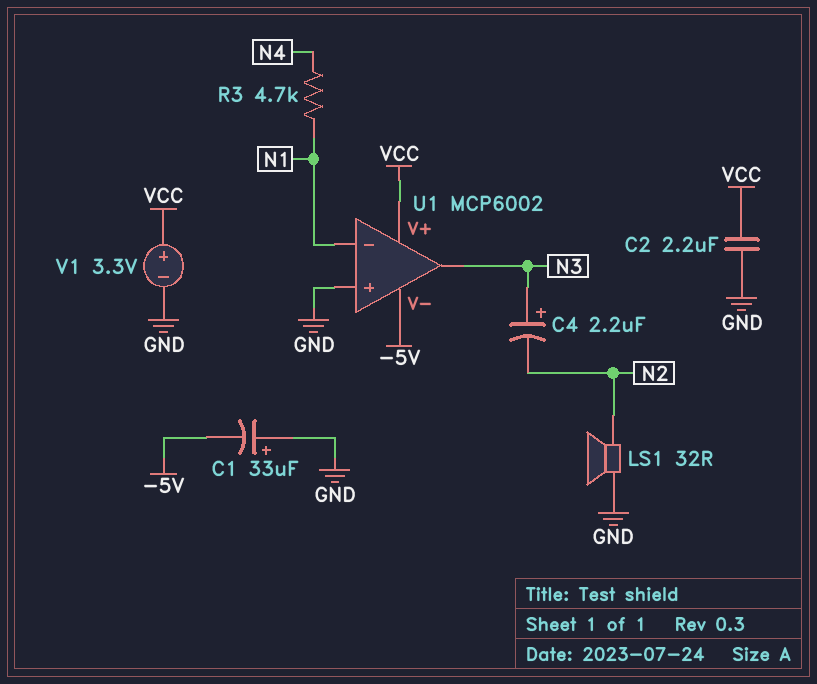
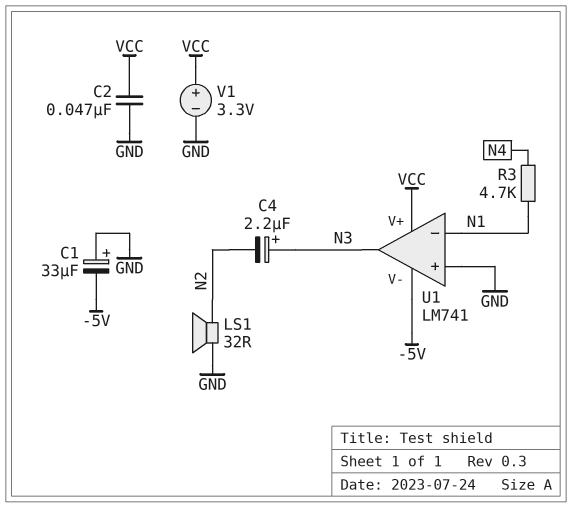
C2: 2.2uF (GND, VCC) -> 47nF (GND, VCC)
U1: MCP6002 -> LM741

